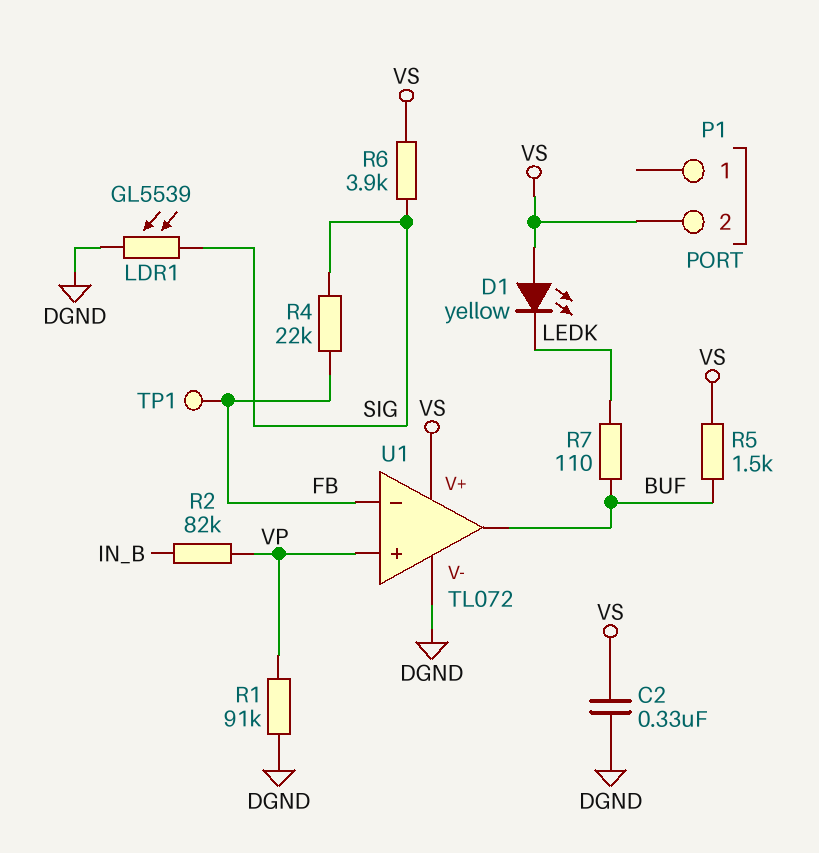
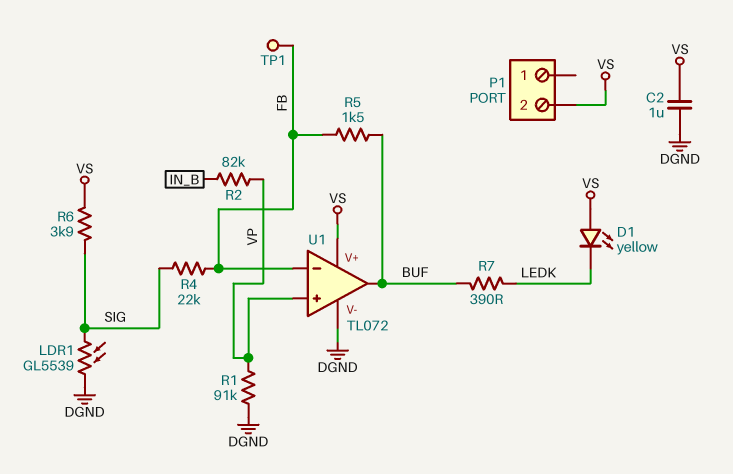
C2: 330nF (DGND, VS) -> 1uF (DGND, VS)
R5: 1.5k (BUF, VS) -> 1.5k (BUF, FB)
R7: 110 (BUF, LEDK) -> 390 (BUF, LEDK)

